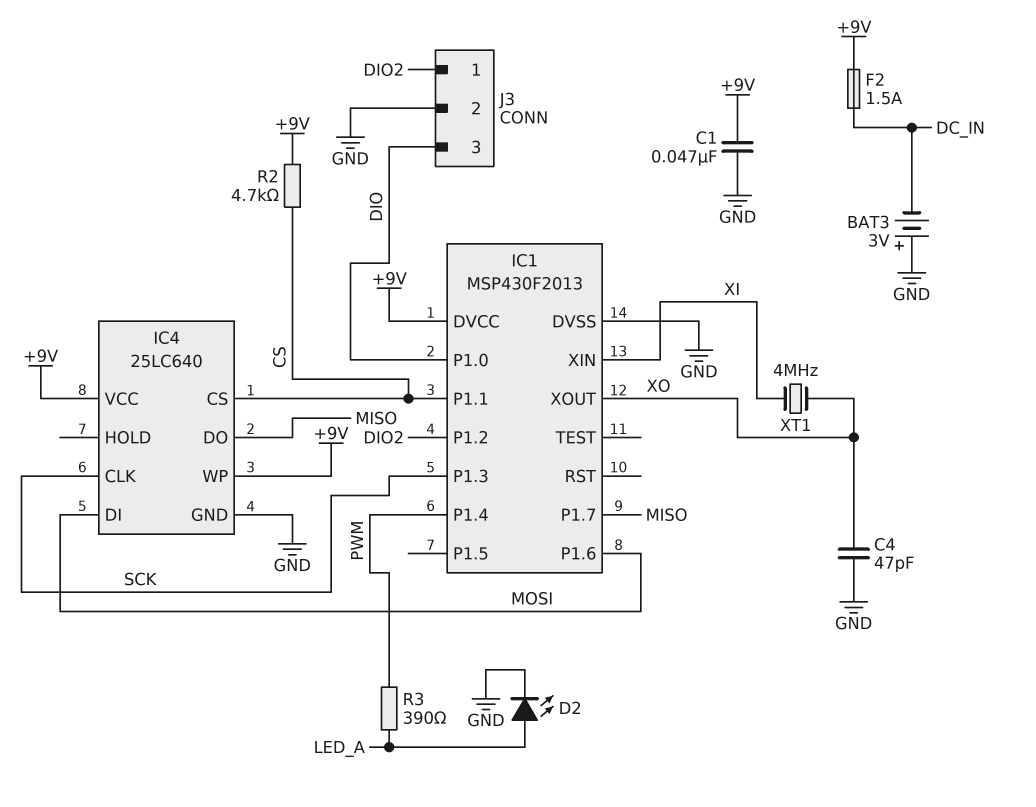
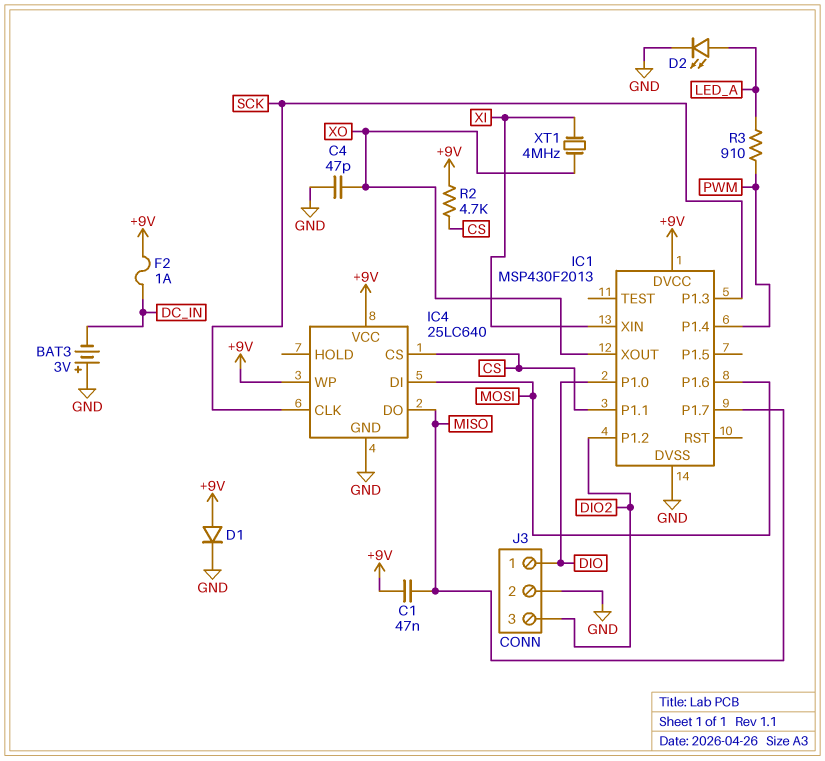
C1: 47nF (+9V, GND) -> 47nF (+9V, MISO)
D1: none -> diode (A +9V, K GND)
F2: 1.5A (+9V, DC_IN) -> 1A (+9V, DC_IN)
J3 pin 1: DIO2 -> DIO
J3 pin 3: DIO -> DIO2
R3: 390 (LED_A, PWM) -> 910 (LED_A, PWM)

